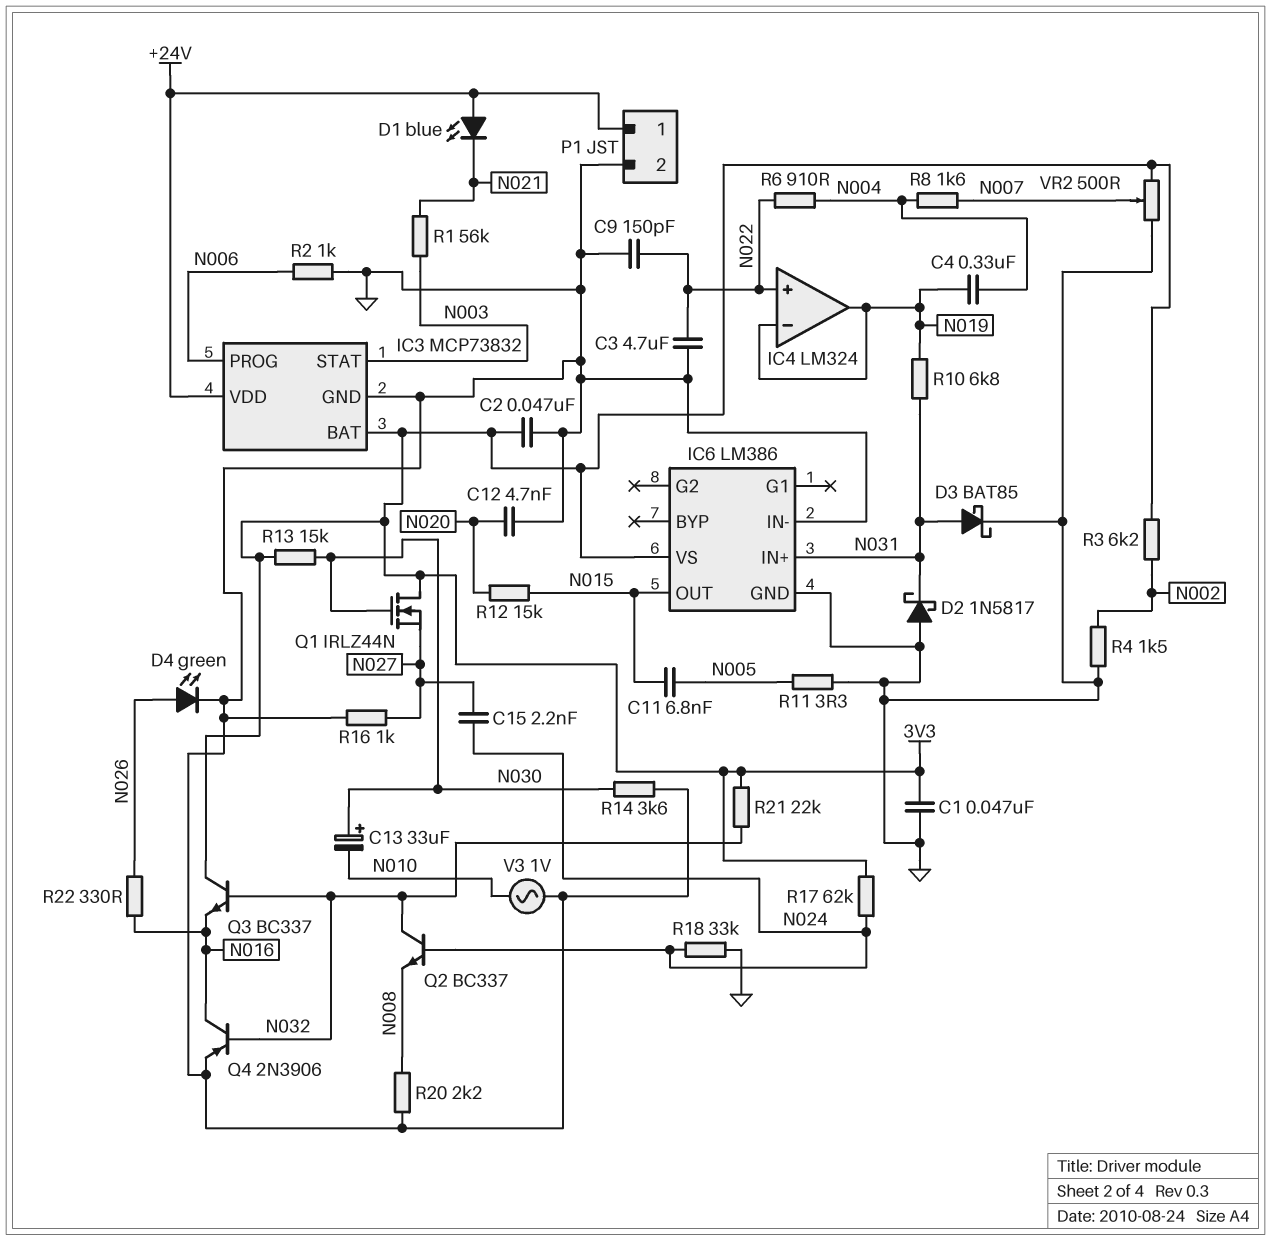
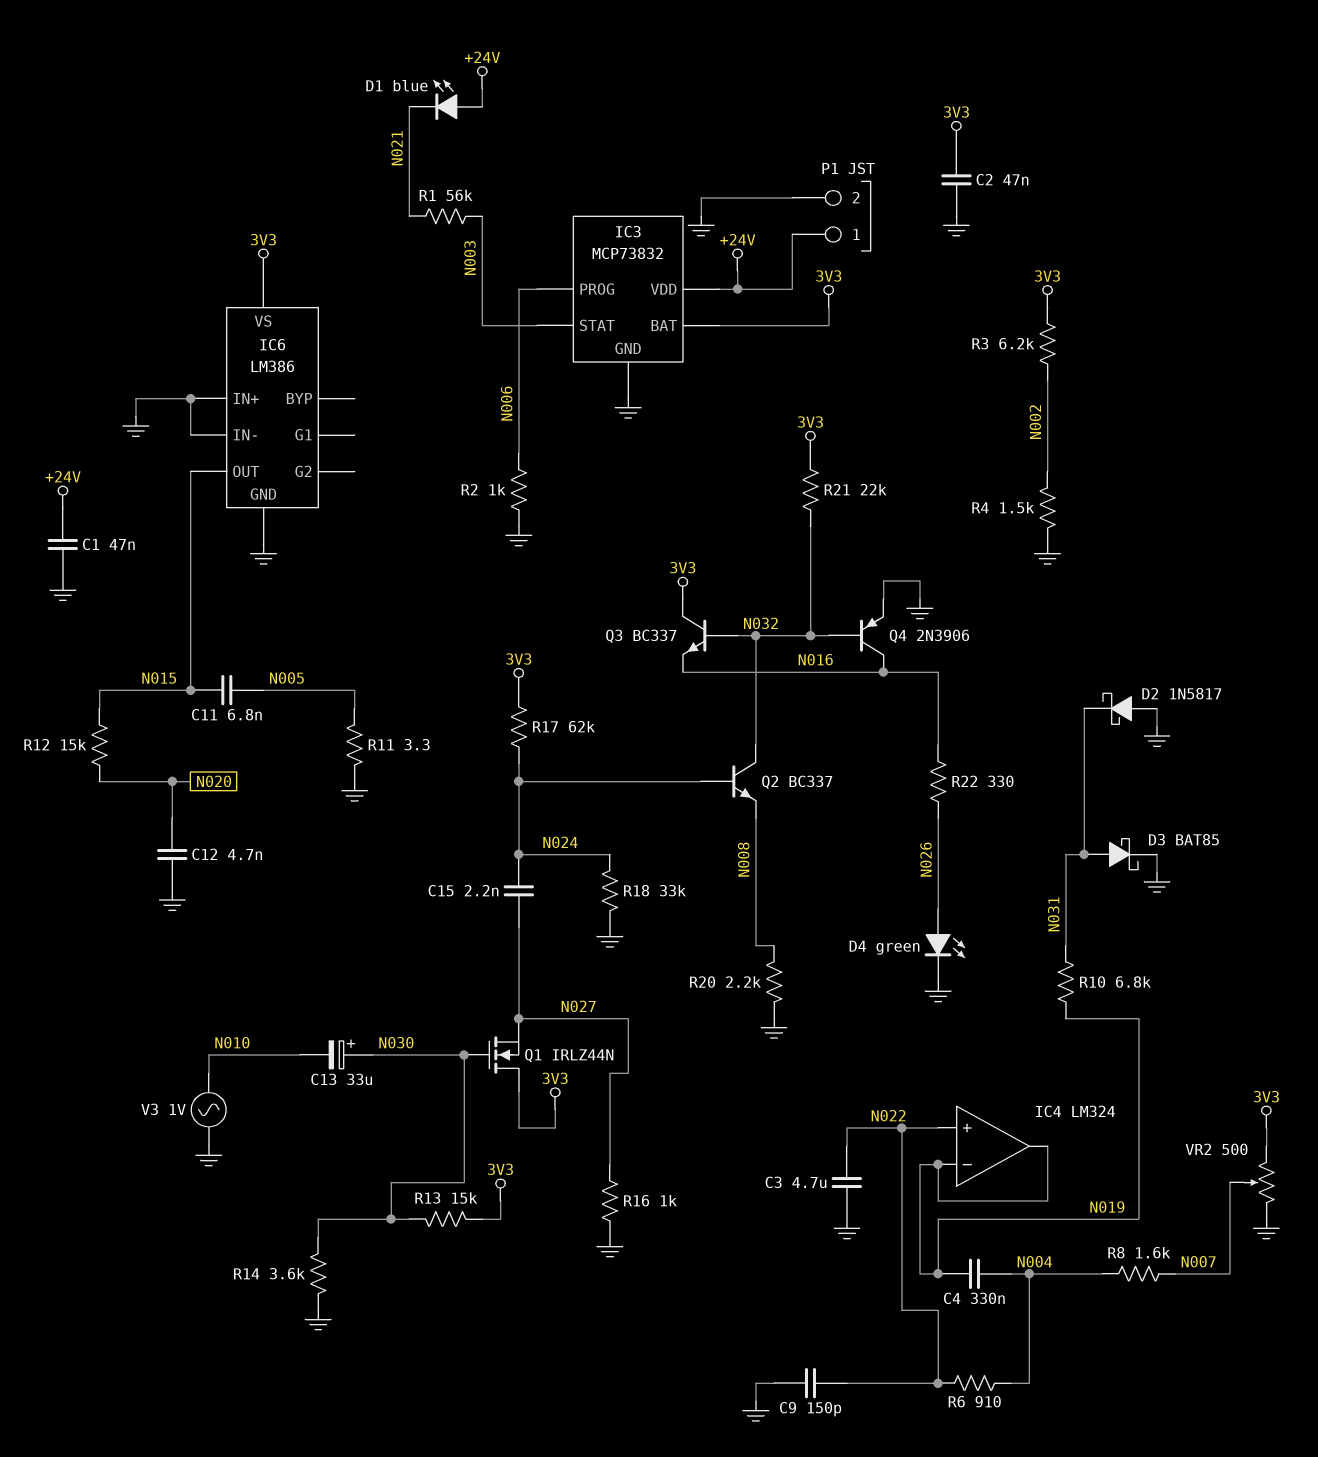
C1: 47nF (3V3, GND) -> 47nF (+24V, GND)
IC6 pin IN+: N031 -> GND

